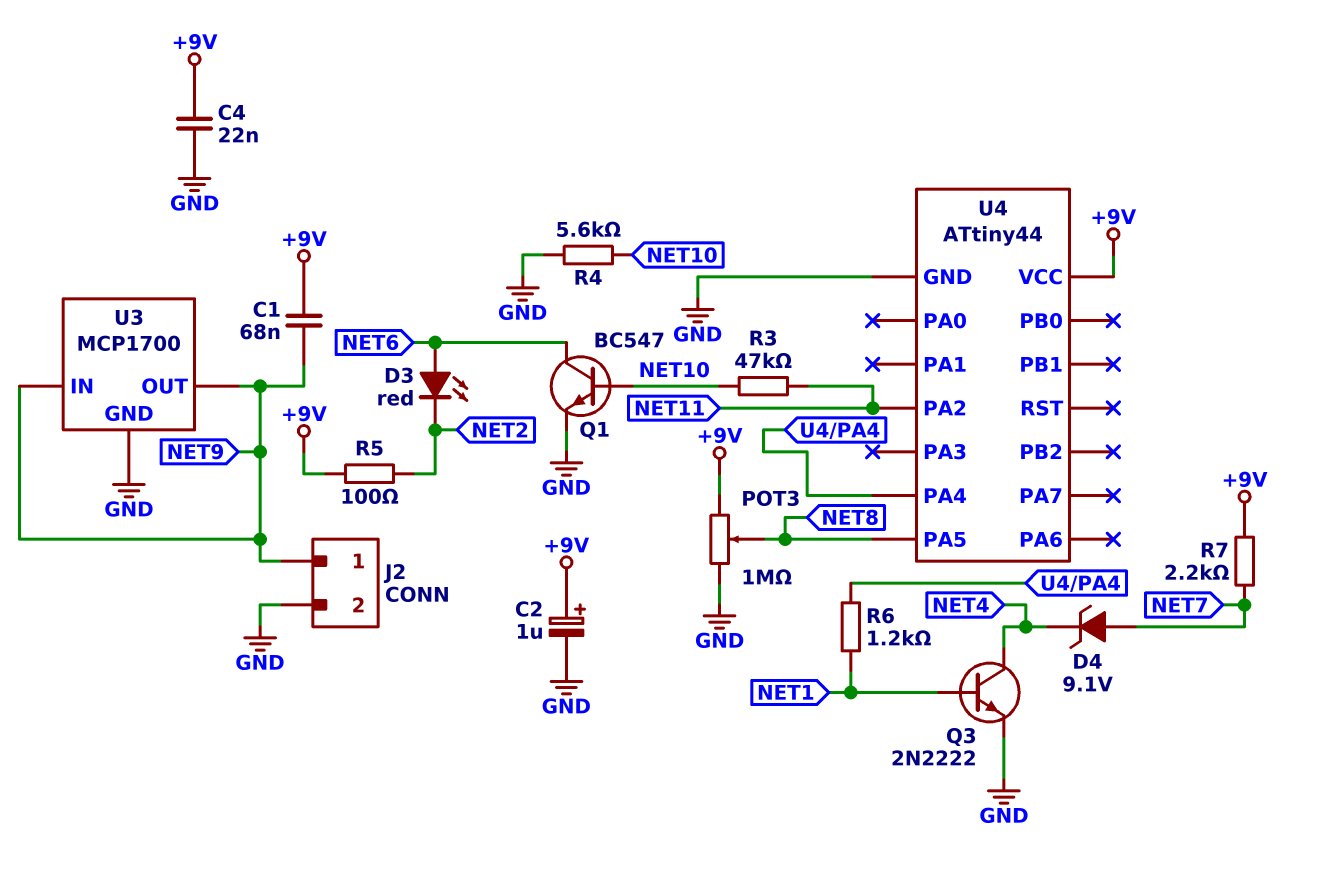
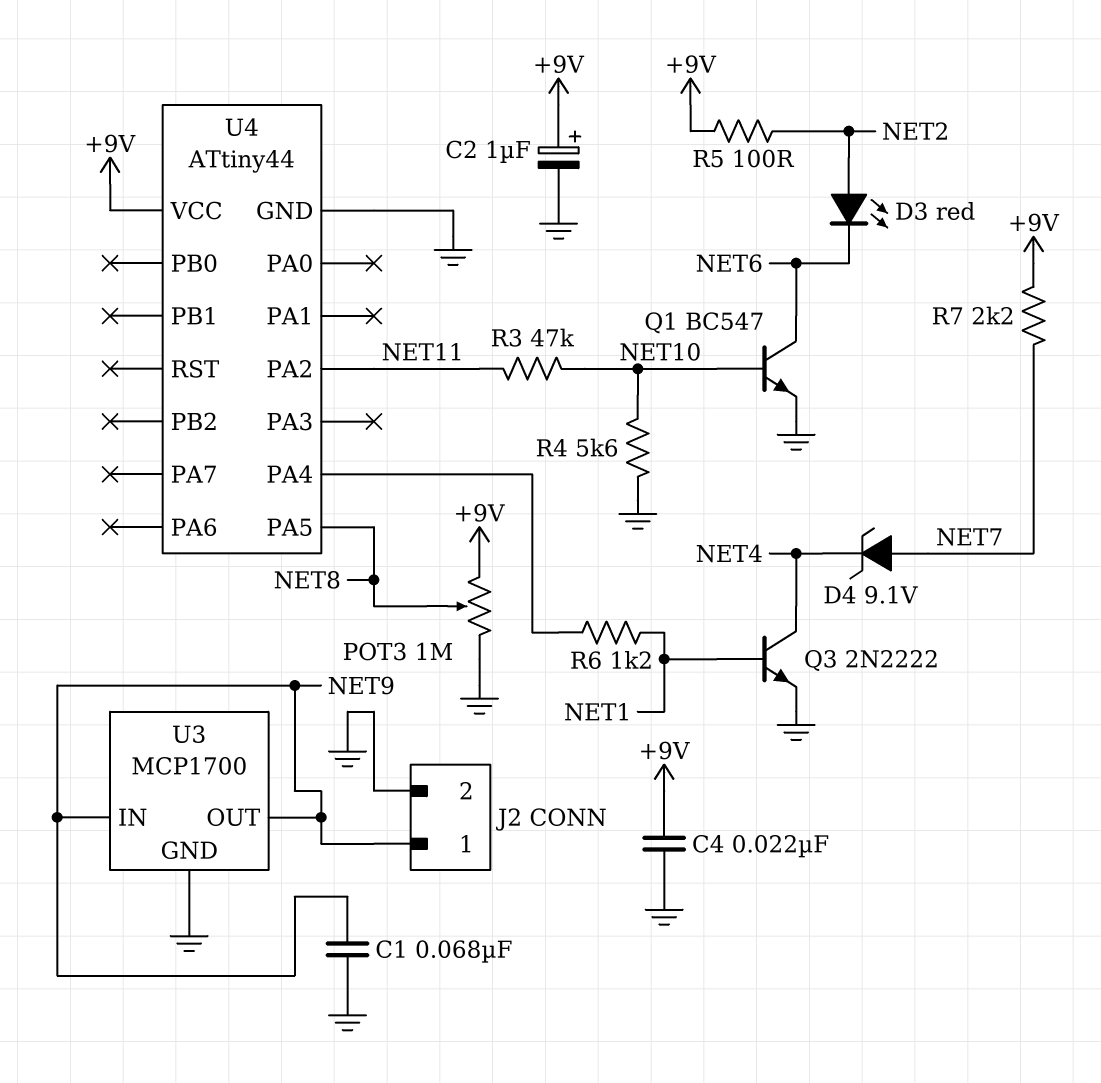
C1: 68nF (+9V, NET9) -> 68nF (GND, NET9)
D3: LED red (A NET6, K NET2) -> LED red (A NET2, K NET6)

